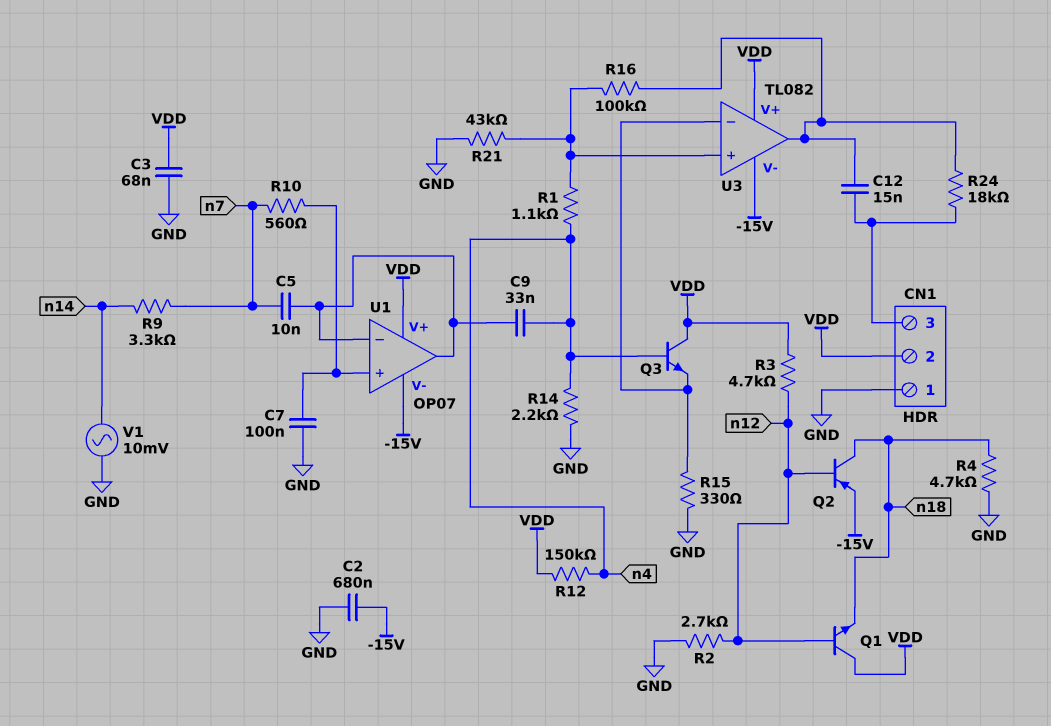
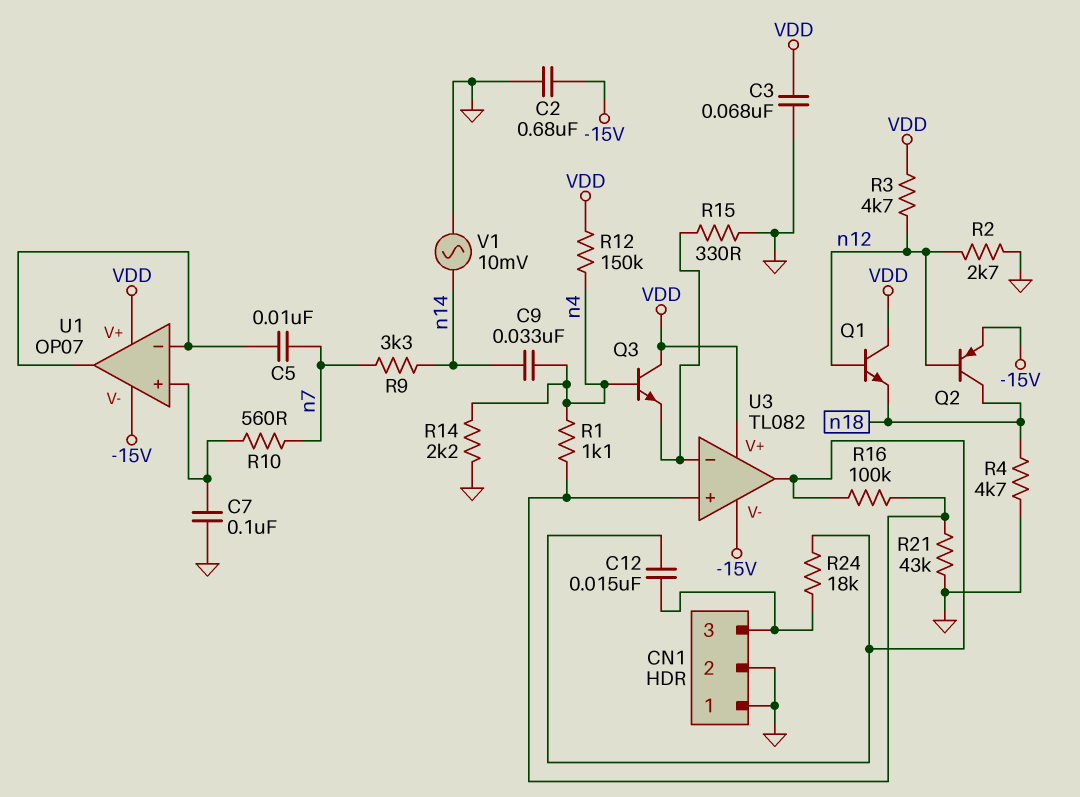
C9: 33nF (U1/in-, n4) -> 33nF (n4, n14)
CN1 pin 2: VDD -> GND

